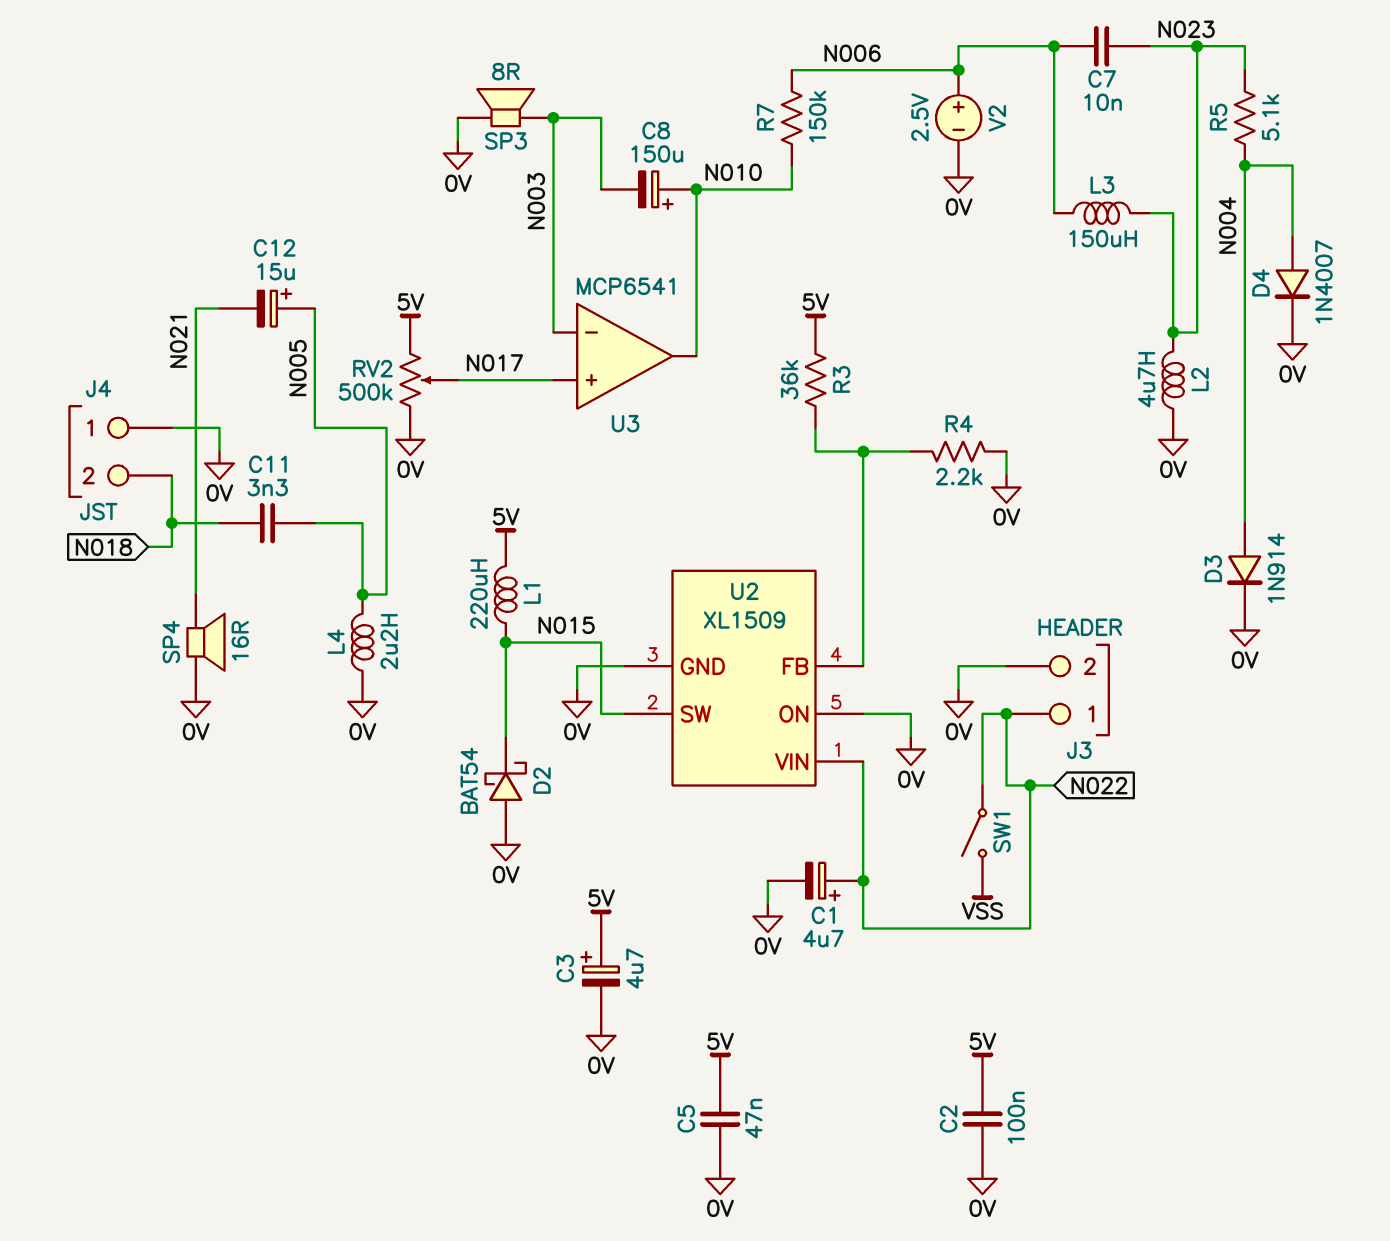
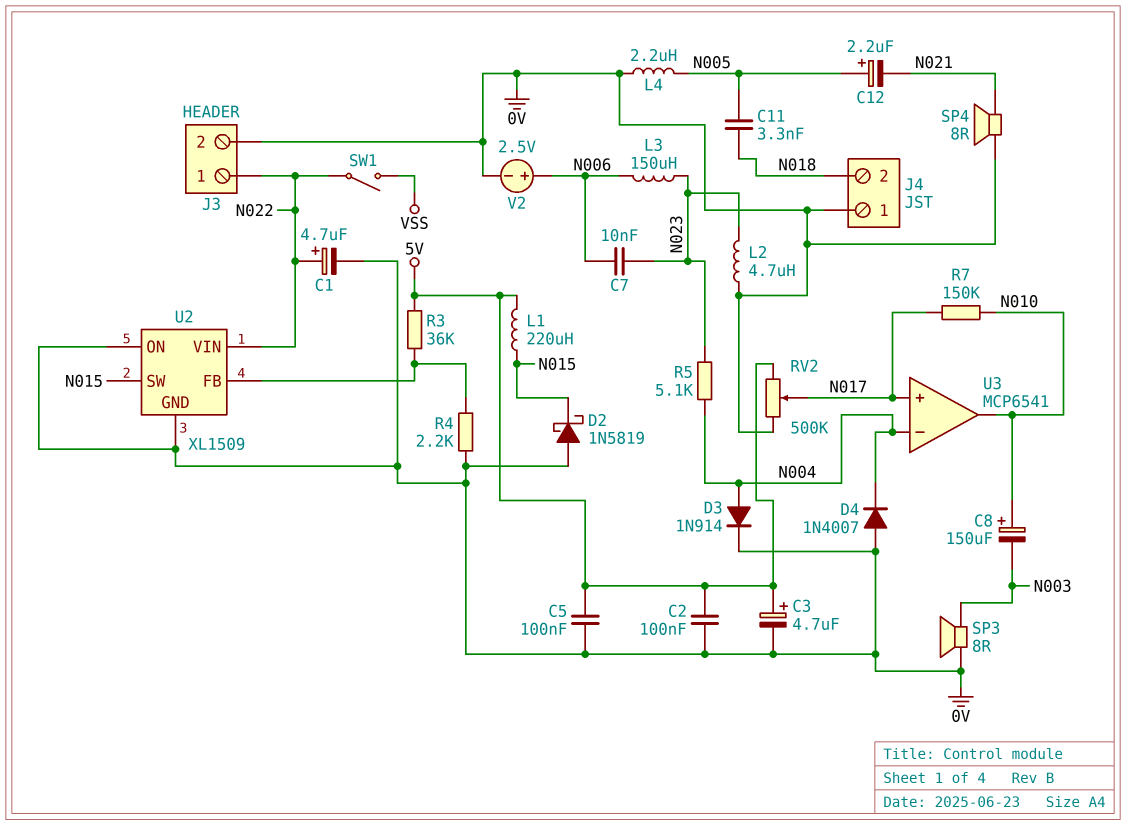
C5: 47nF (0V, 5V) -> 100nF (0V, 5V)
C12: 15uF (plus N005, minus N021) -> 2.2uF (plus N005, minus N021)
D2: schottky BAT54 (A 0V, K N015) -> schottky 1N5819 (A 0V, K N015)
D4: diode 1N4007 (A N004, K 0V) -> diode 1N4007 (A 0V, K N004)
R7: 150k (N006, N010) -> 150k (N010, N017)
SP4: speaker 16R (0V, N021) -> speaker 8R (0V, N021)
U3 pin in-: N003 -> N004

